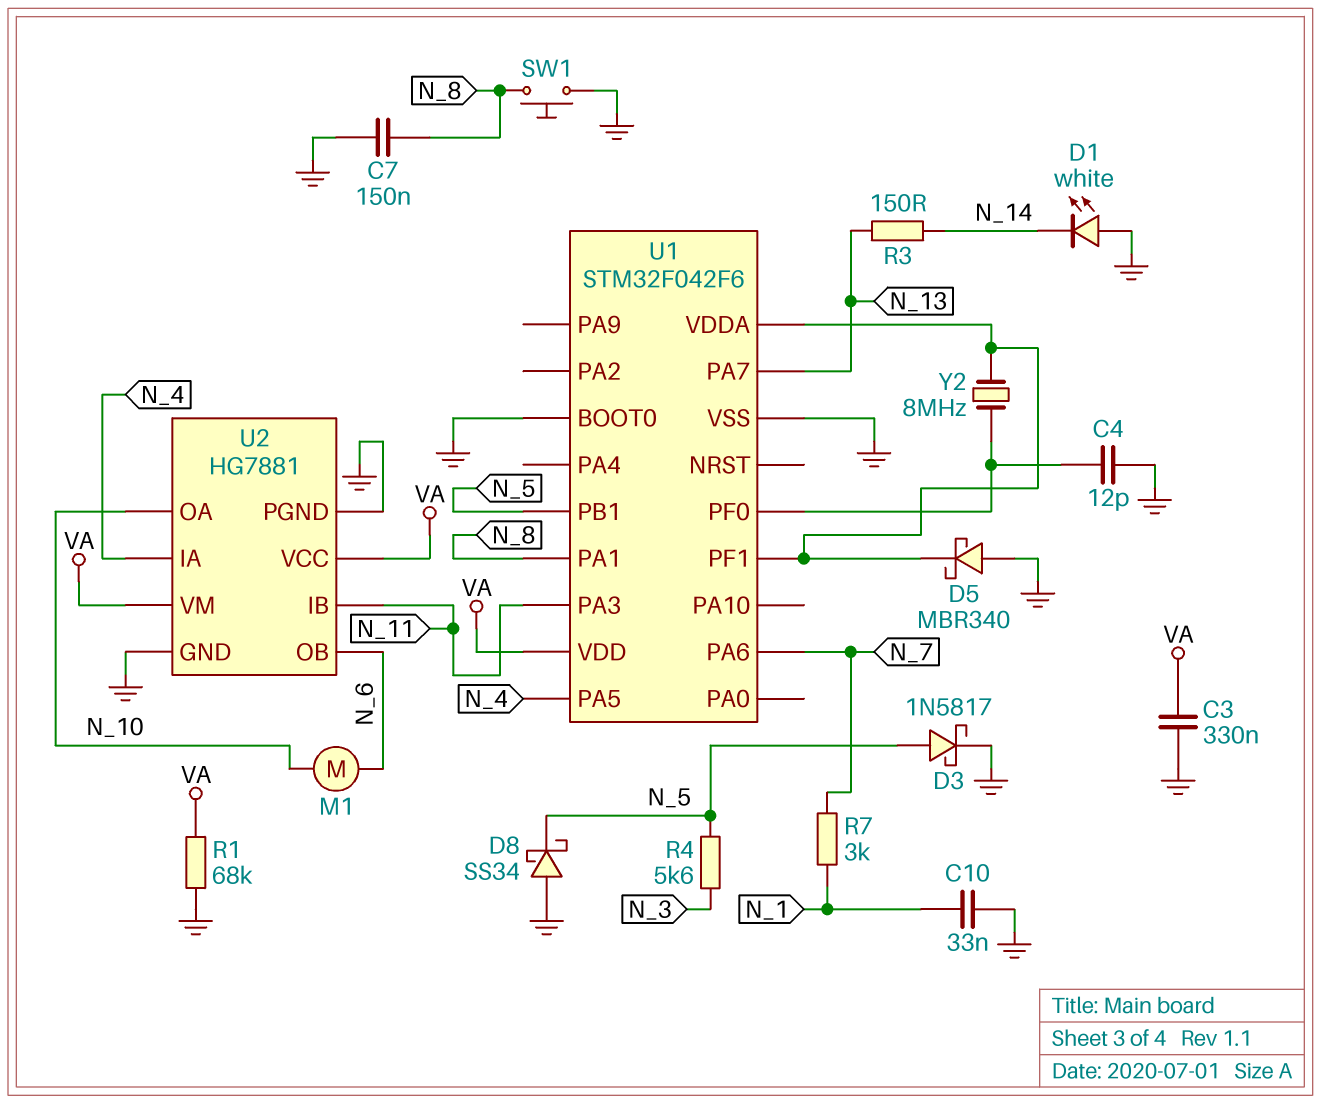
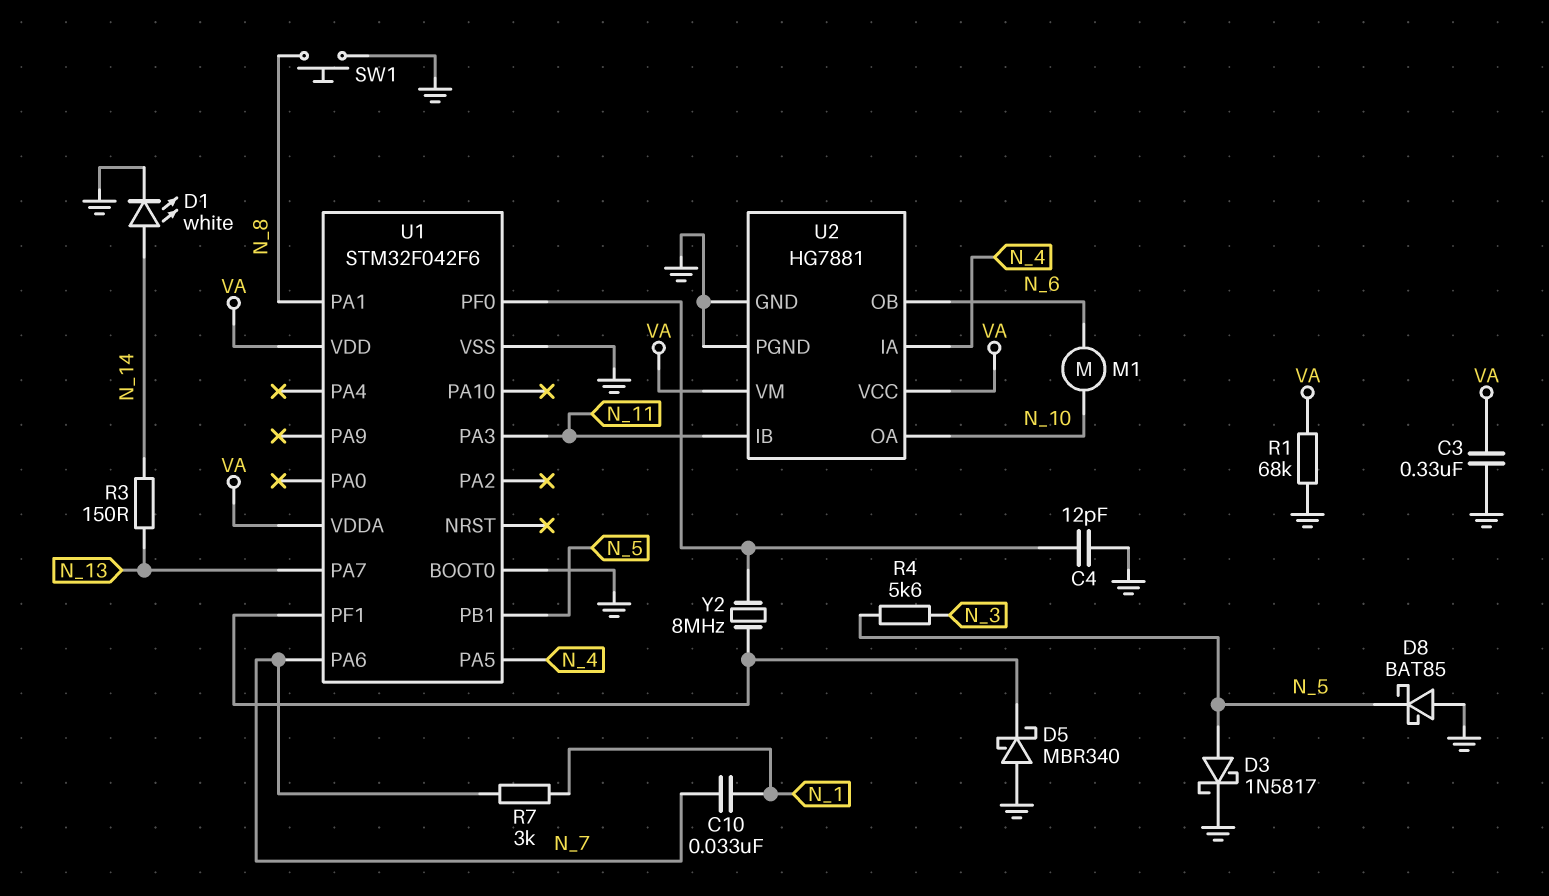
C7: 150nF (GND, N_8) -> none
C10: 33nF (GND, N_1) -> 33nF (N_1, N_7)
D1: LED white (A GND, K N_14) -> LED white (A N_14, K GND)
D8: schottky SS34 (A GND, K N_5) -> schottky BAT85 (A GND, K N_5)
U1 pin VDDA: U1/PF1 -> VA

